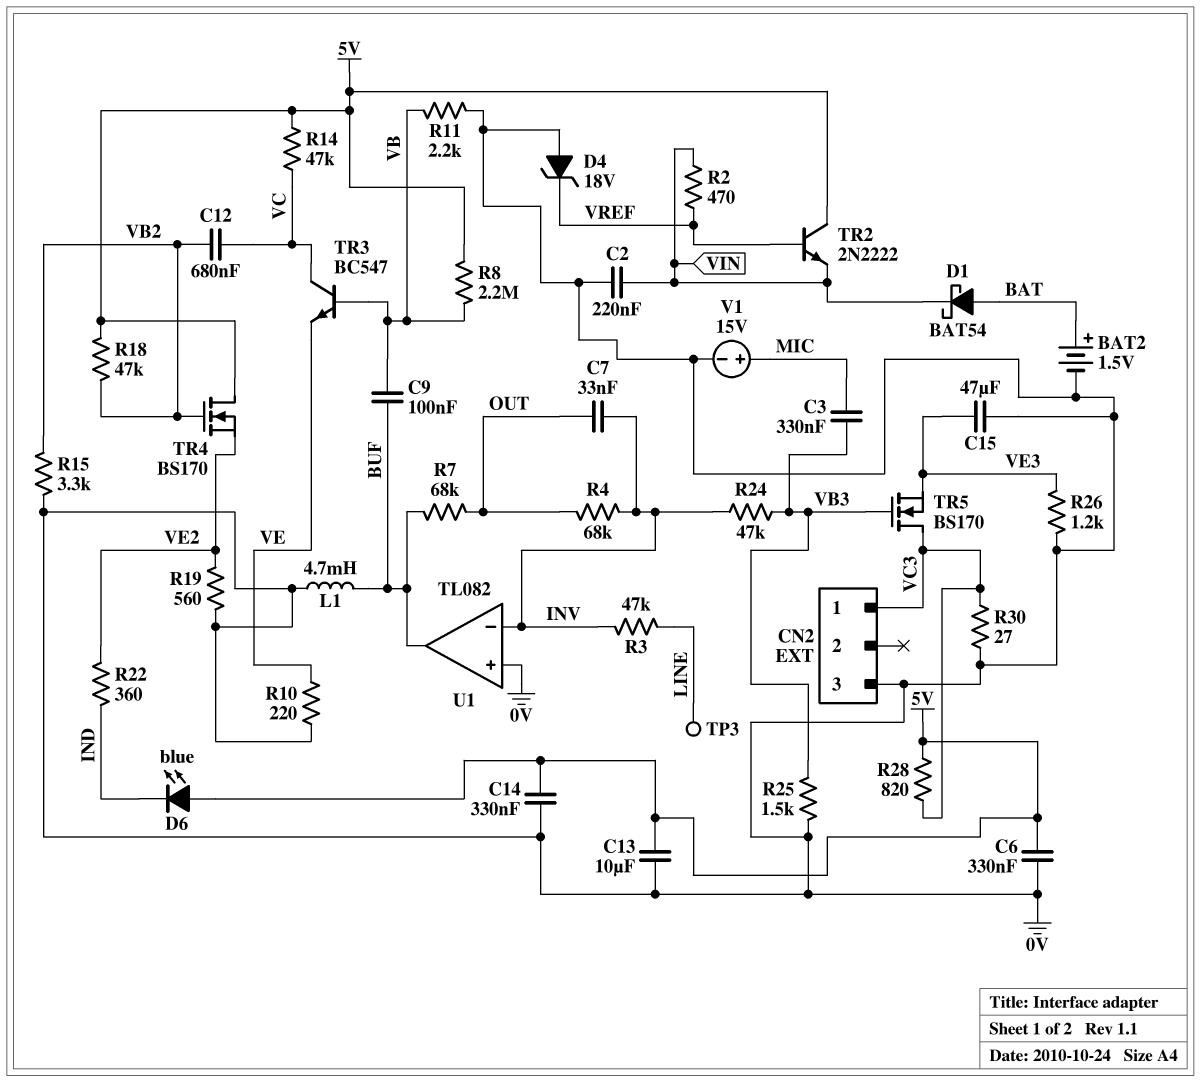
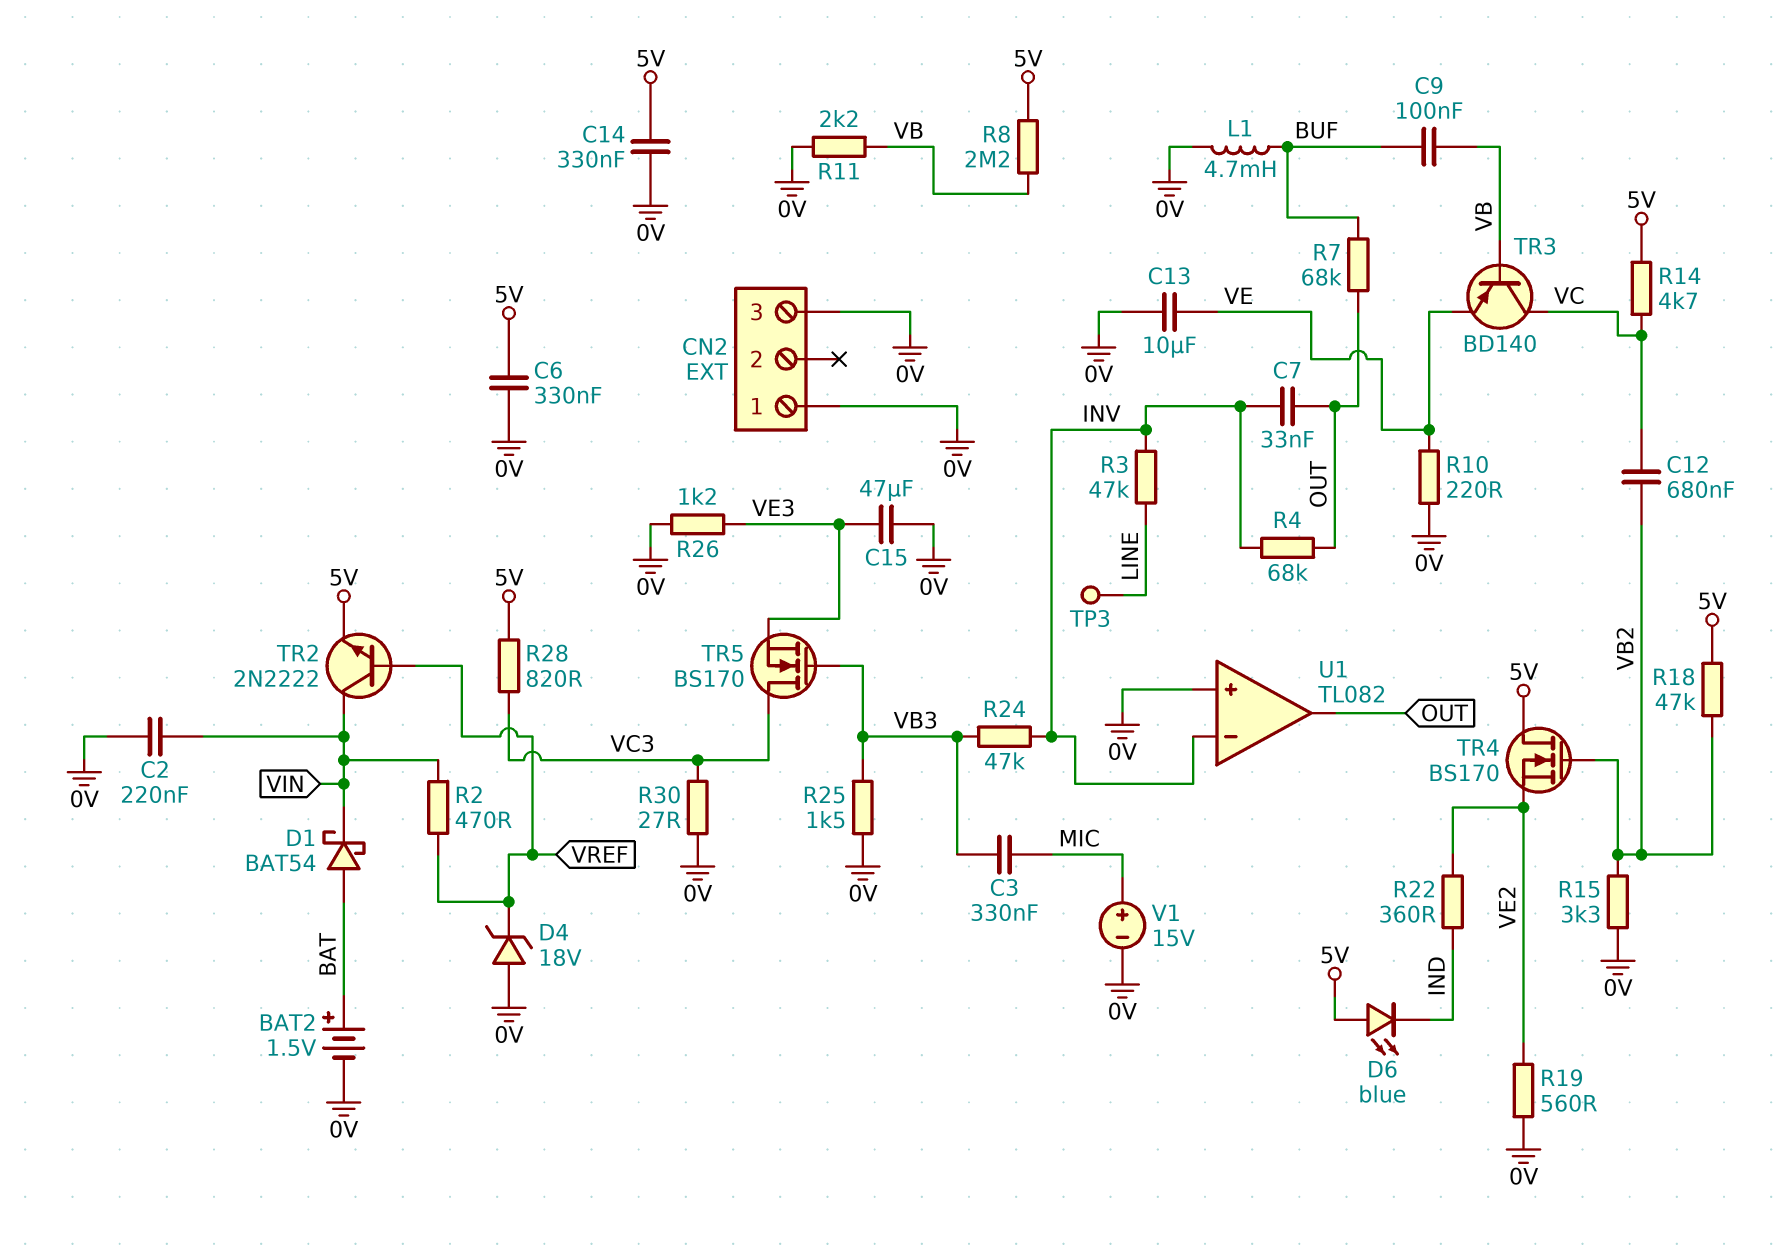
C13: 10uF (0V, 5V) -> 10uF (0V, VE)
CN2 pin 1: VC3 -> 0V
R14: 47k (5V, VC) -> 4.7k (5V, VC)
TR2: NPN 2N2222 (B VREF, C 5V, E VIN) -> NPN 2N2222 (B VREF, C VIN, E 5V)
TR3: NPN BC547 (B VB, C VC, E VE) -> PNP BD140 (B VB, C VC, E VE)
U1 pin out: BUF -> OUT

